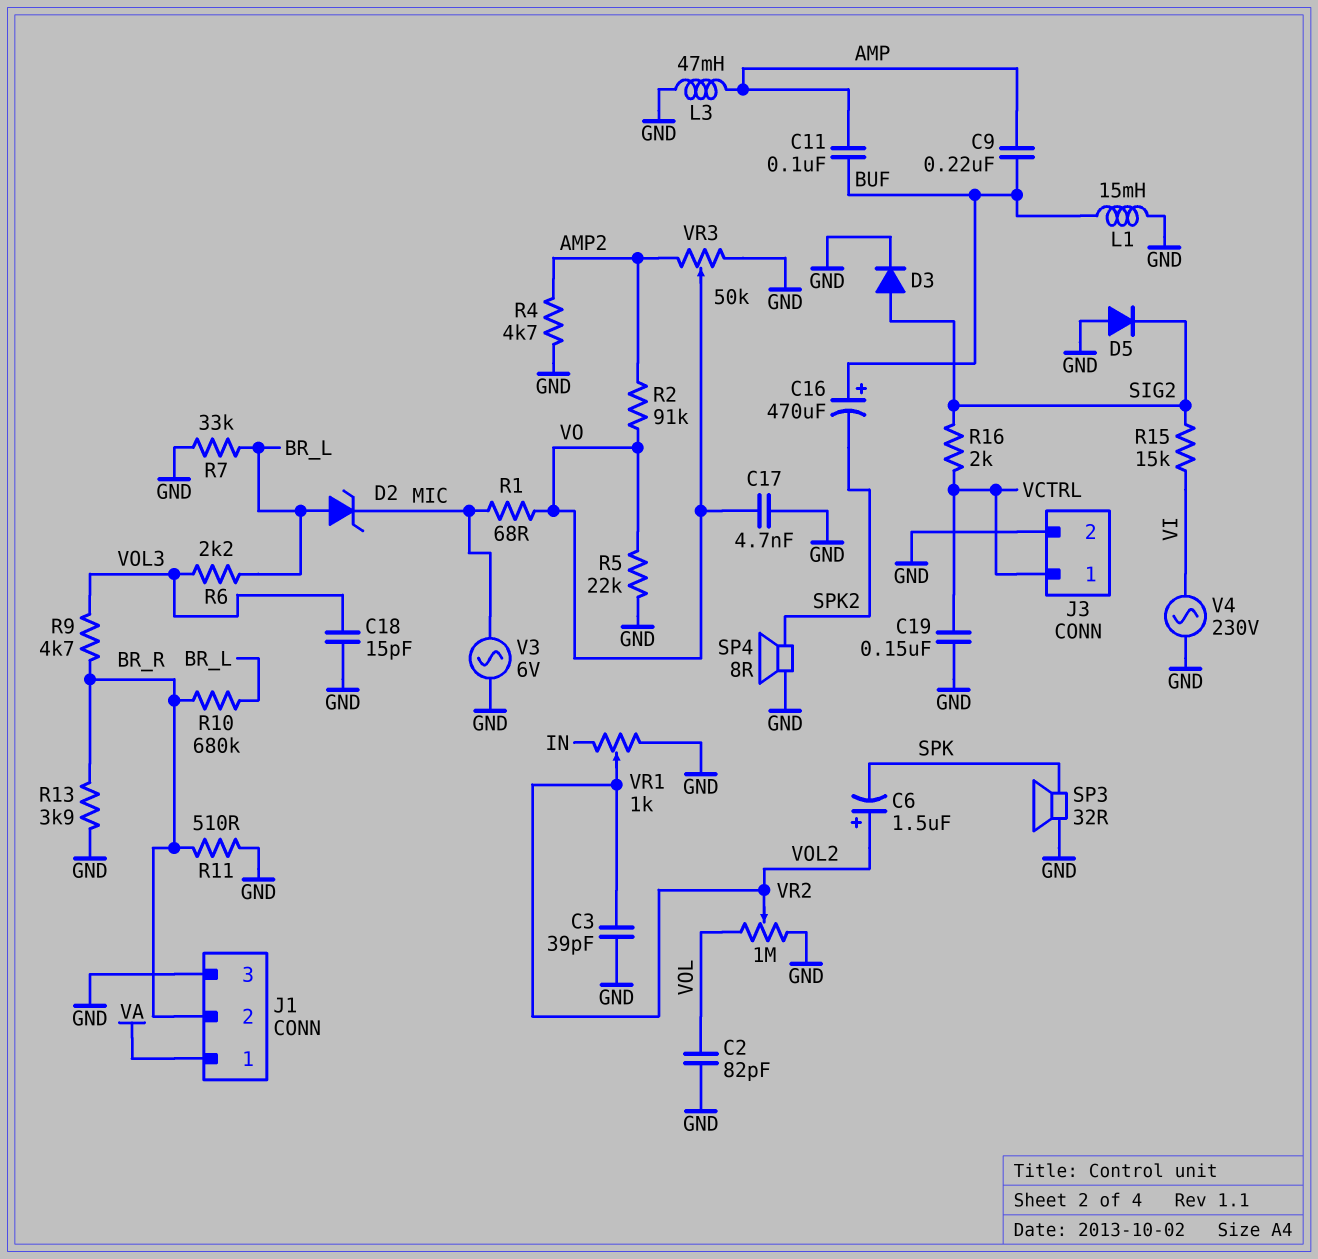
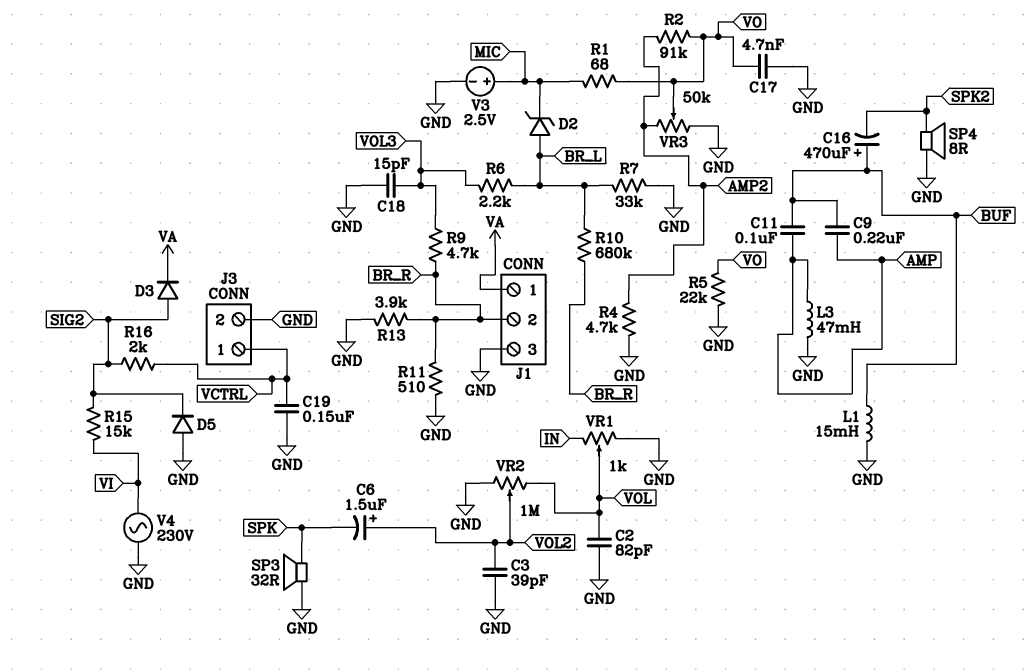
D3: diode (A SIG2, K GND) -> diode (A SIG2, K VA)
V3: AC 6V (GND, MIC) -> 2.5V (plus MIC, minus GND)
VR1: 1k (GND, IN, wiper VOL2) -> 1k (GND, IN, wiper VOL)

